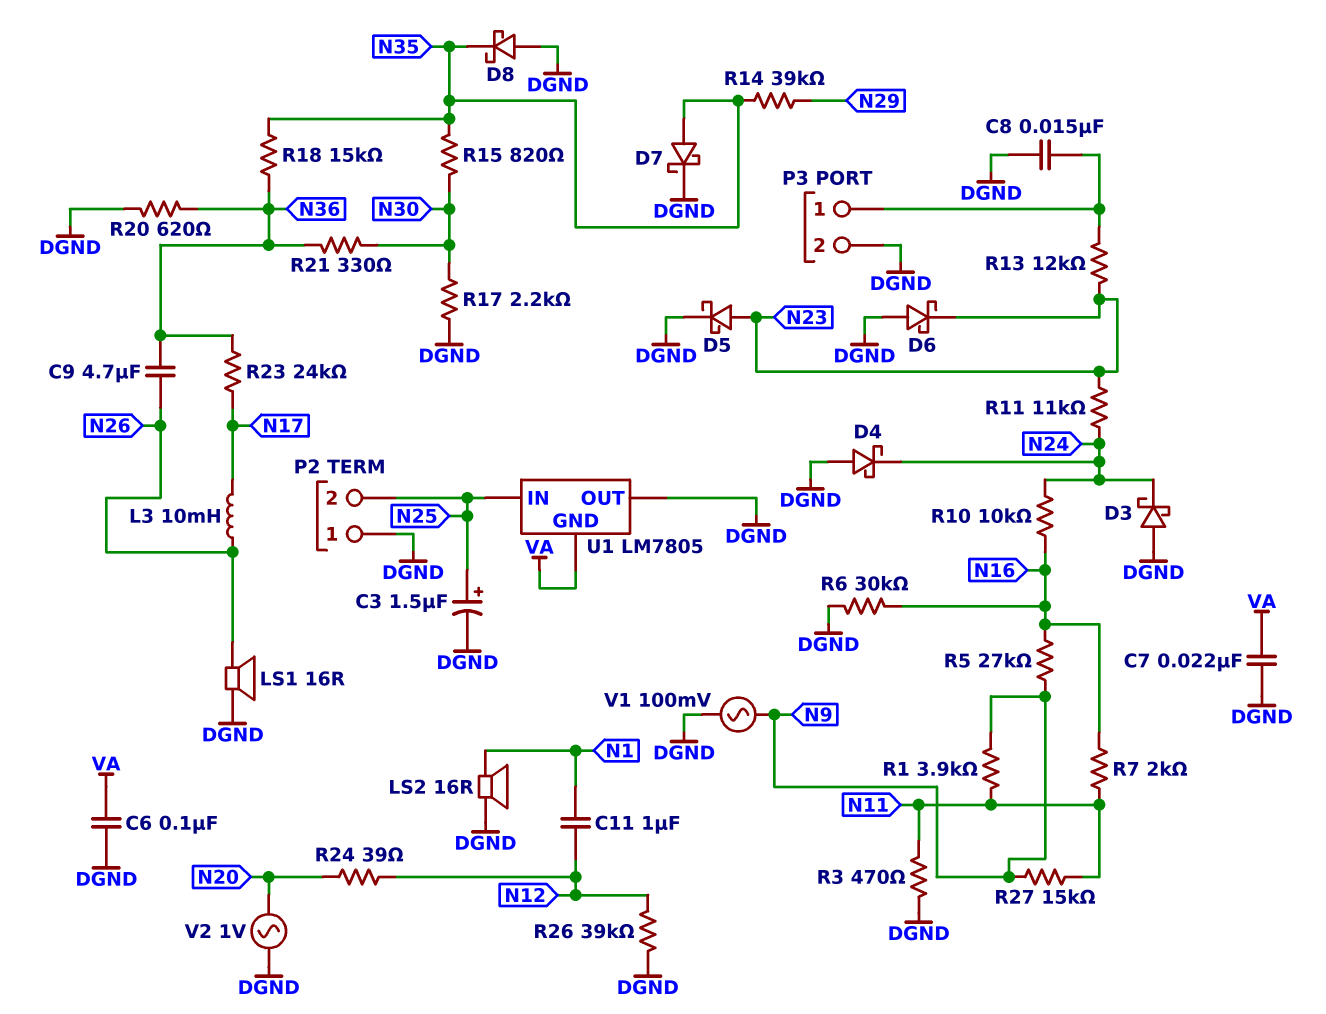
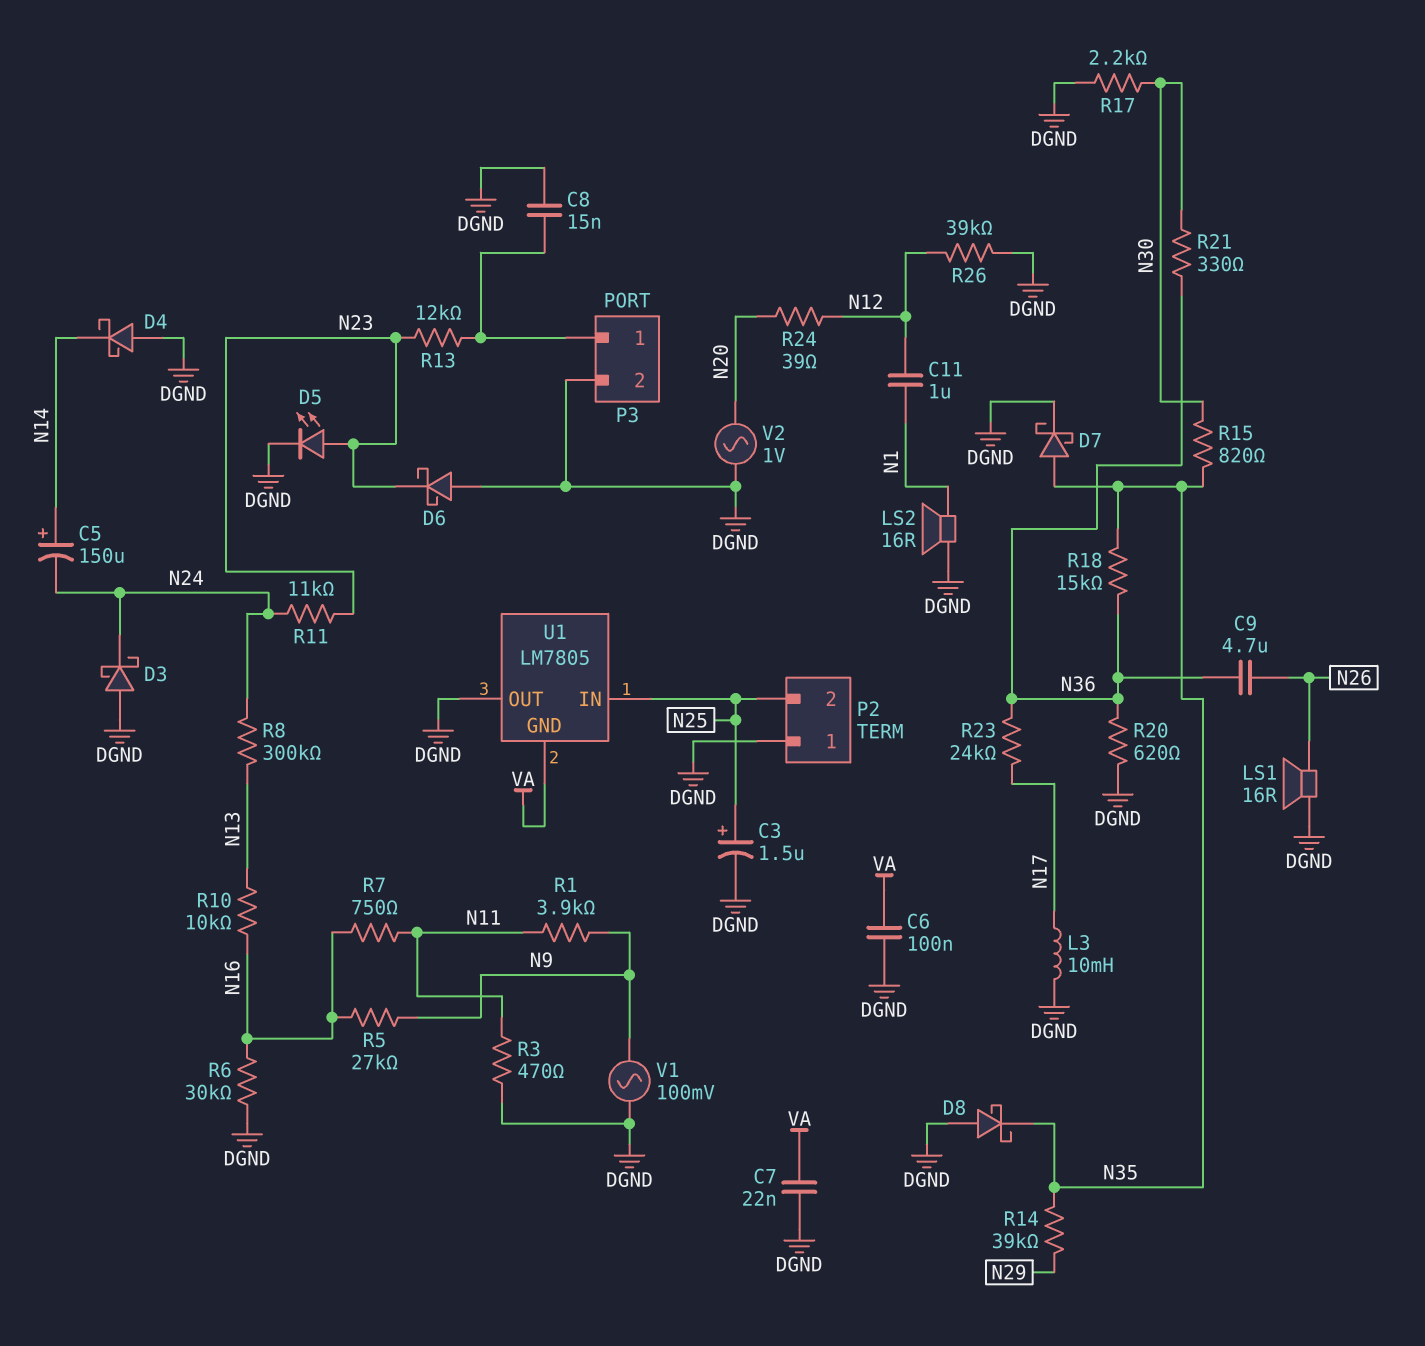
C5: none -> 150uF (plus N14, minus N24)
D4: schottky (A DGND, K N24) -> schottky (A DGND, K N14)
D5: schottky (A N23, K DGND) -> LED (A N23, K DGND)
L3: 10mH (N17, N26) -> 10mH (DGND, N17)
R7: 2k (N11, N16) -> 750 (N11, N16)
R8: none -> 300k (N13, N24)
R10: 10k (N16, N24) -> 10k (N13, N16)
R27: 15k (N9, N11) -> none

